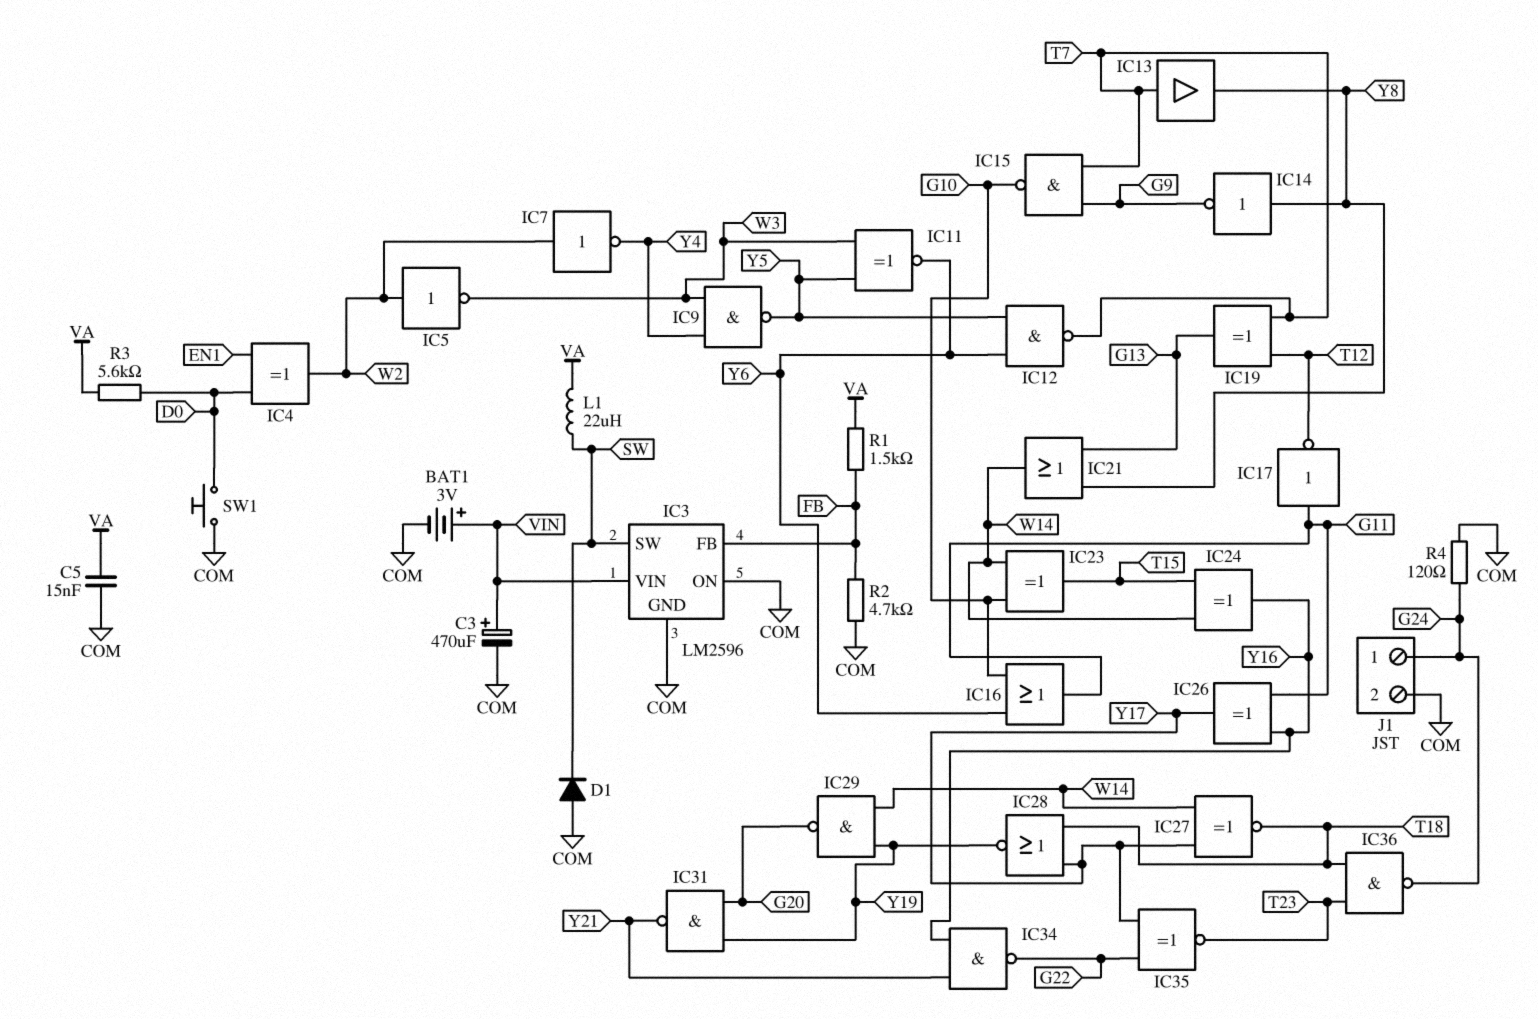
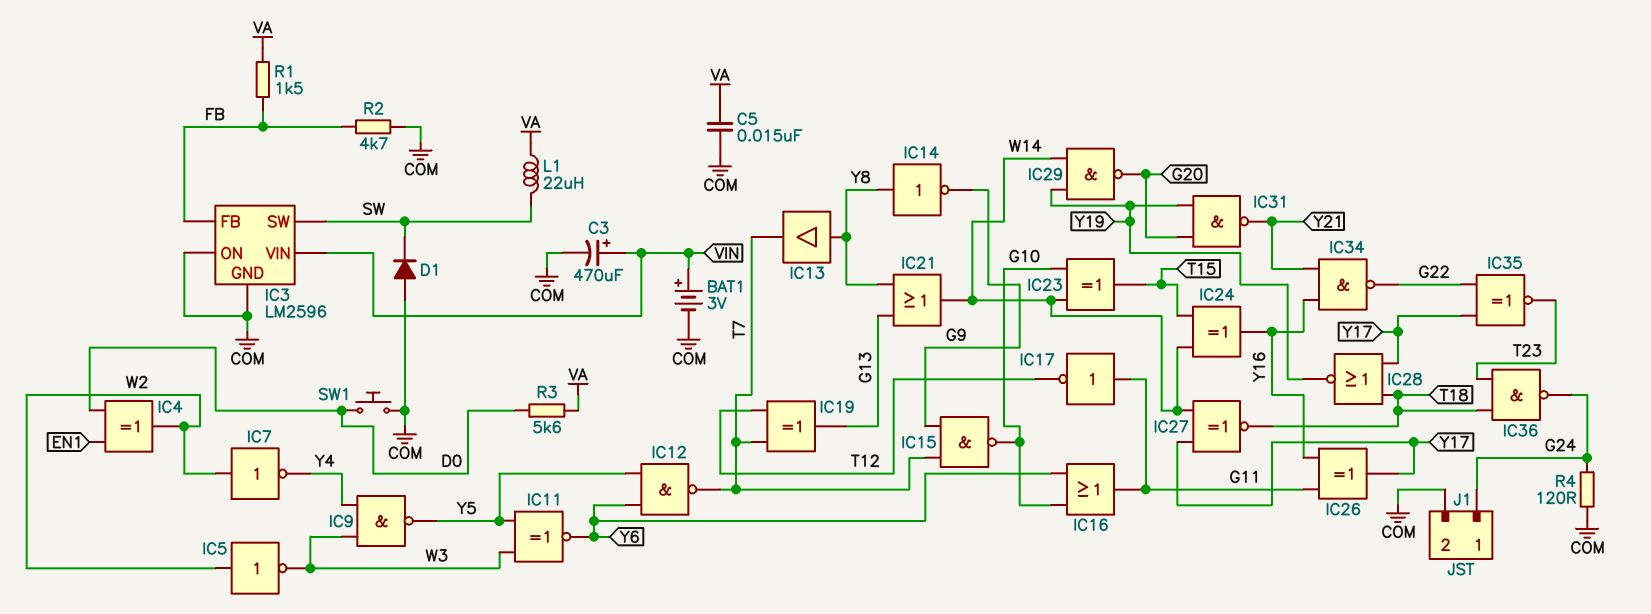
IC13: buffer (in T7, out Y8) -> buffer (in Y8, out T7)

